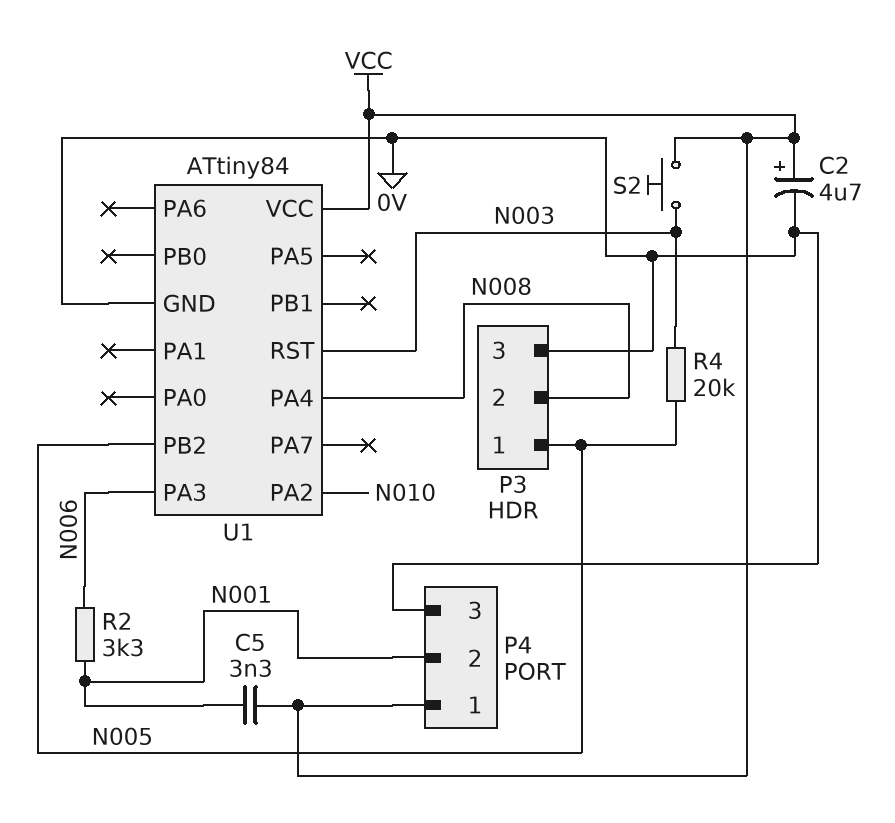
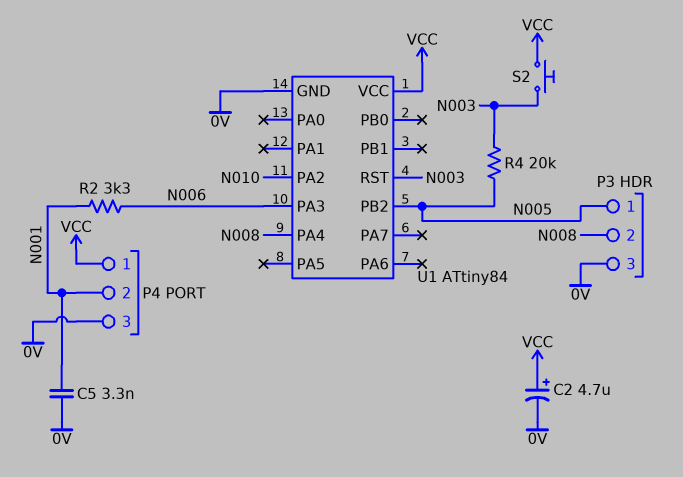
C5: 3.3nF (N001, VCC) -> 3.3nF (0V, N001)

